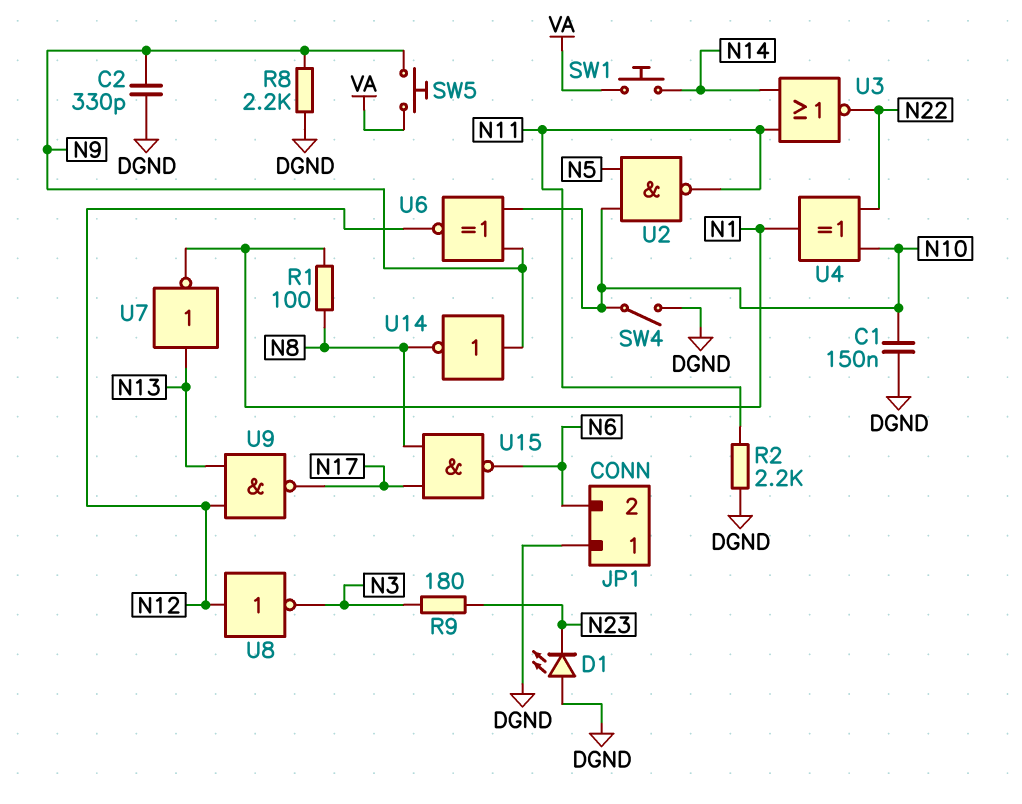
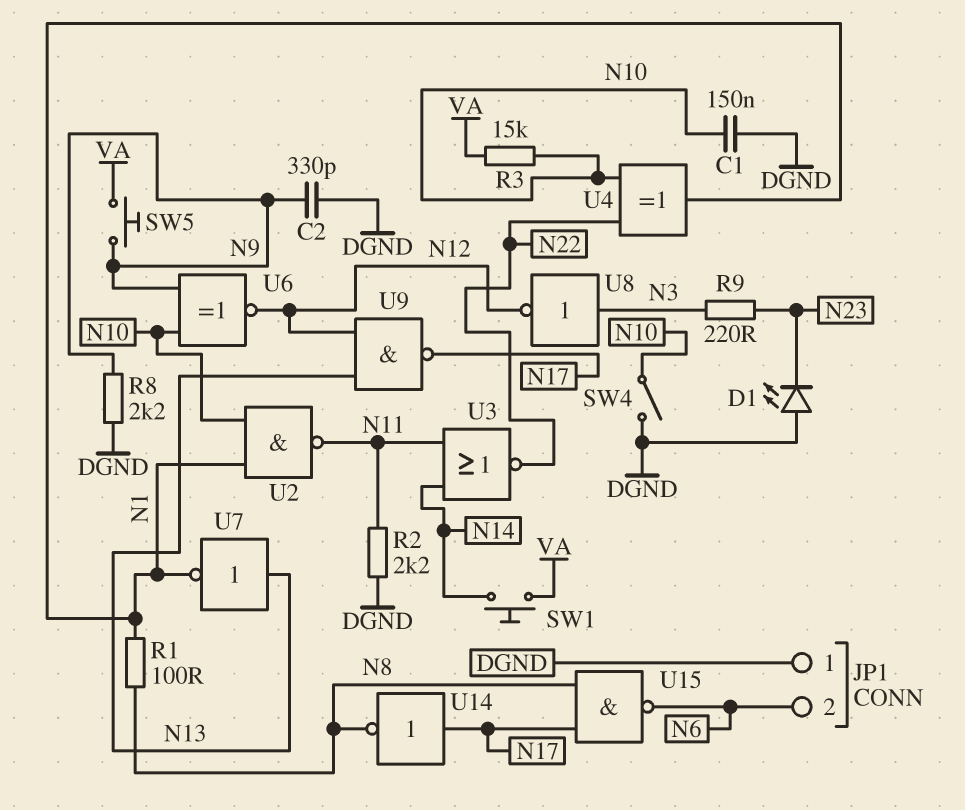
R3: none -> 15k (N10, VA)
R9: 180 (N3, N23) -> 220 (N3, N23)
U2: NAND (in N5, in N10, out N11) -> NAND (in N1, in N10, out N11)
U8: NOT (in N12, out N3) -> NOT (in N3, out N12)
U14: NOT (in N9, out N8) -> NOT (in N17, out N8)

